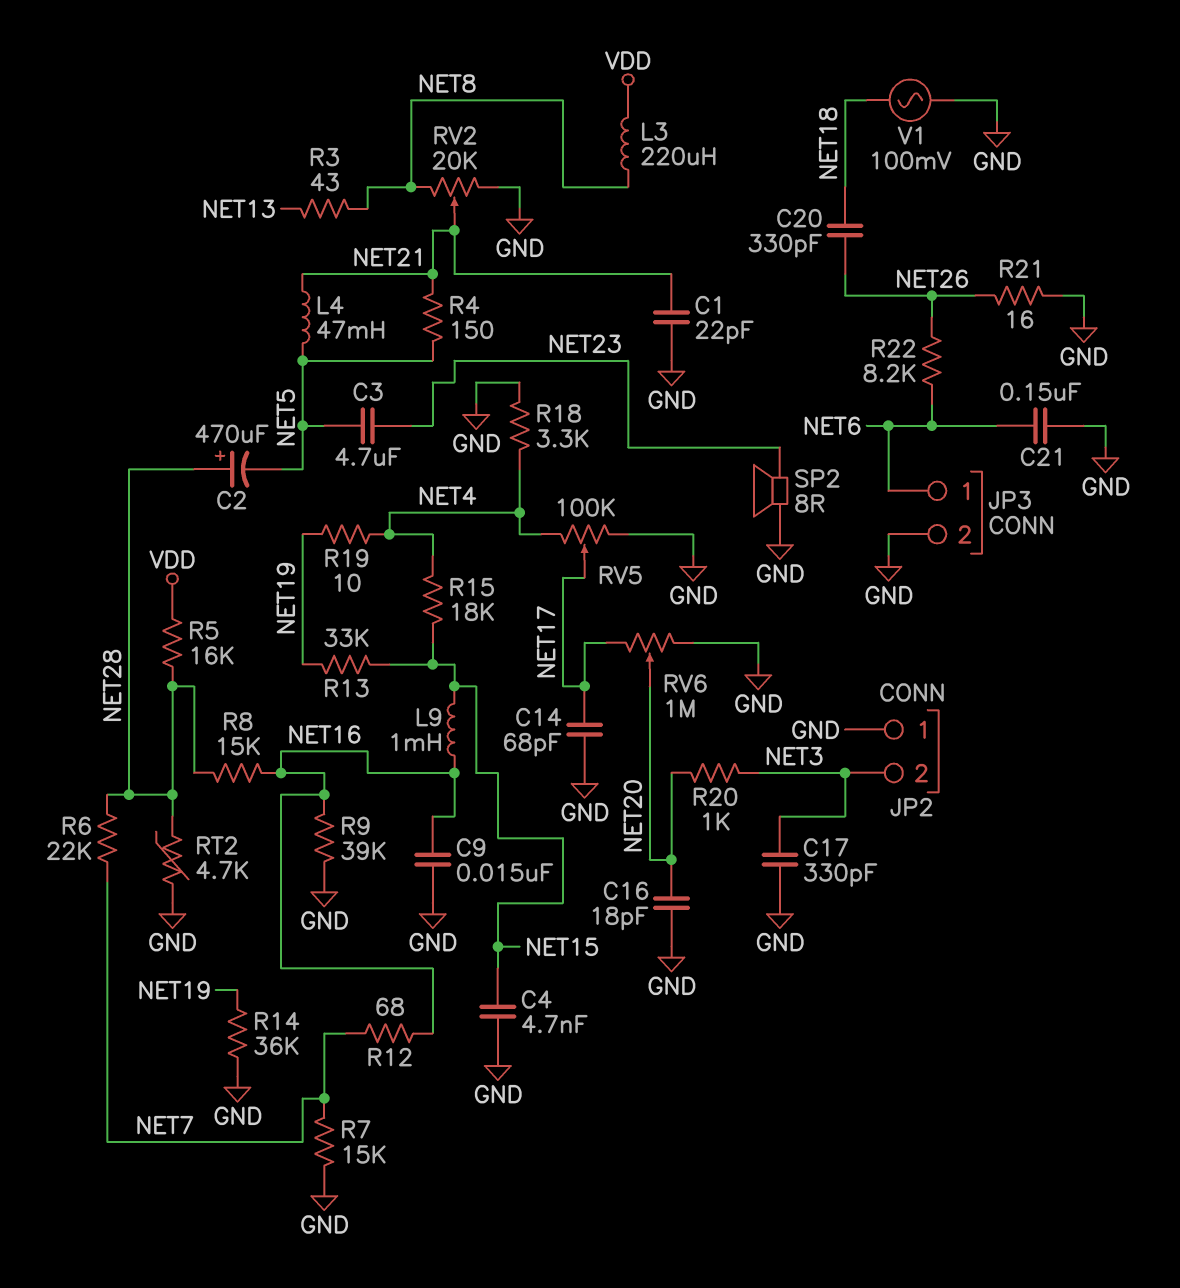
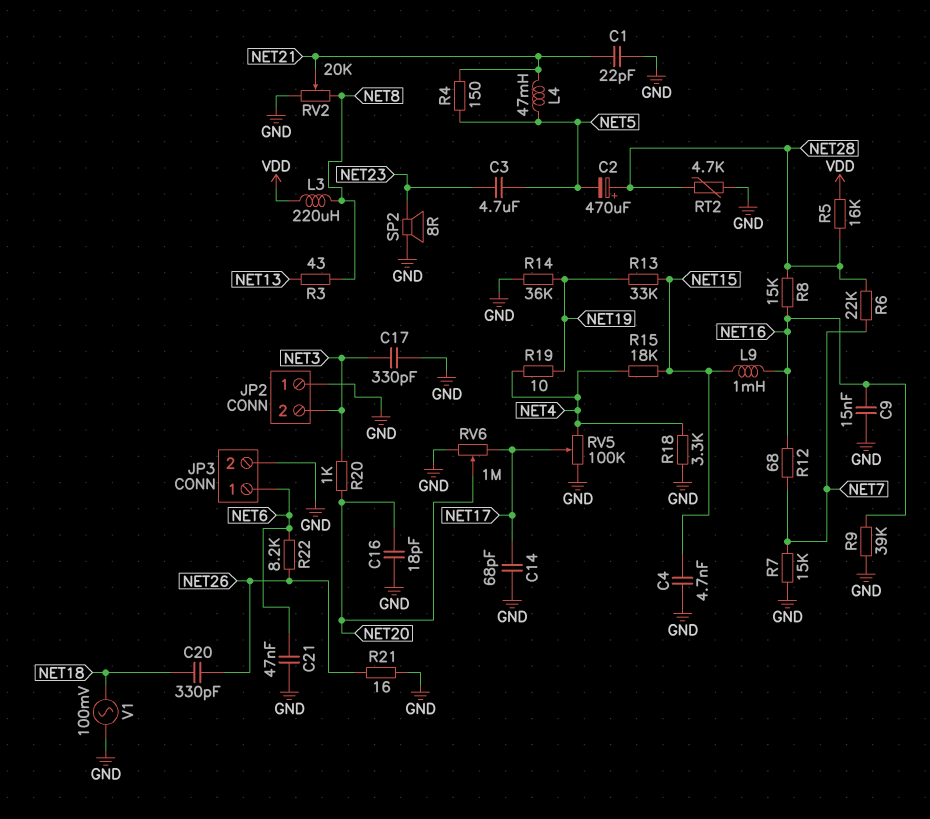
C21: 150nF (GND, NET6) -> 47nF (GND, NET6)

